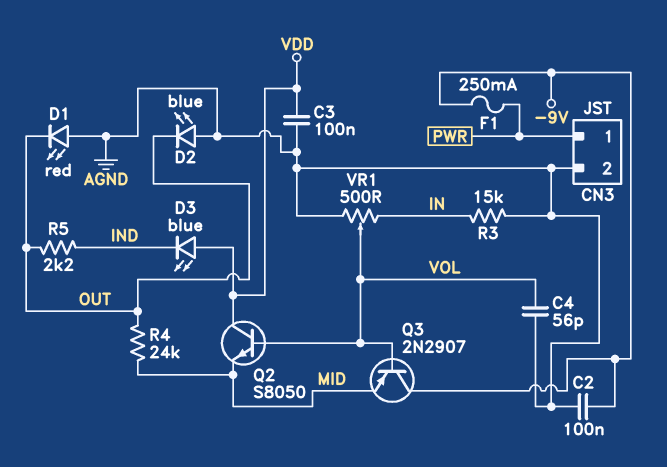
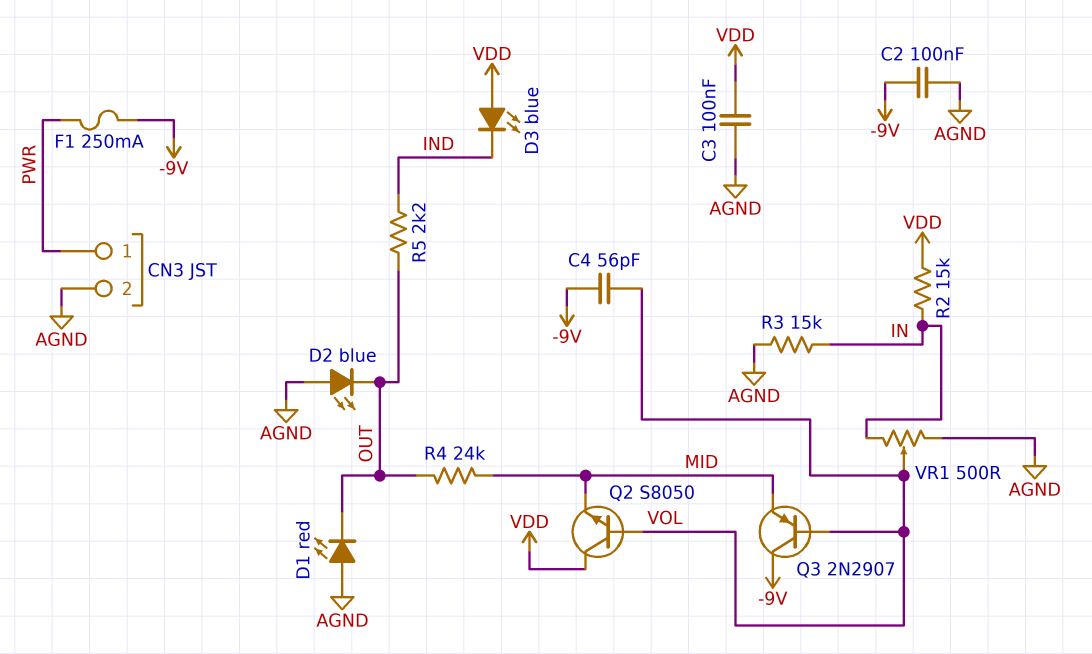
C4: 56pF (AGND, VOL) -> 56pF (-9V, VOL)
R2: none -> 15k (IN, VDD)

